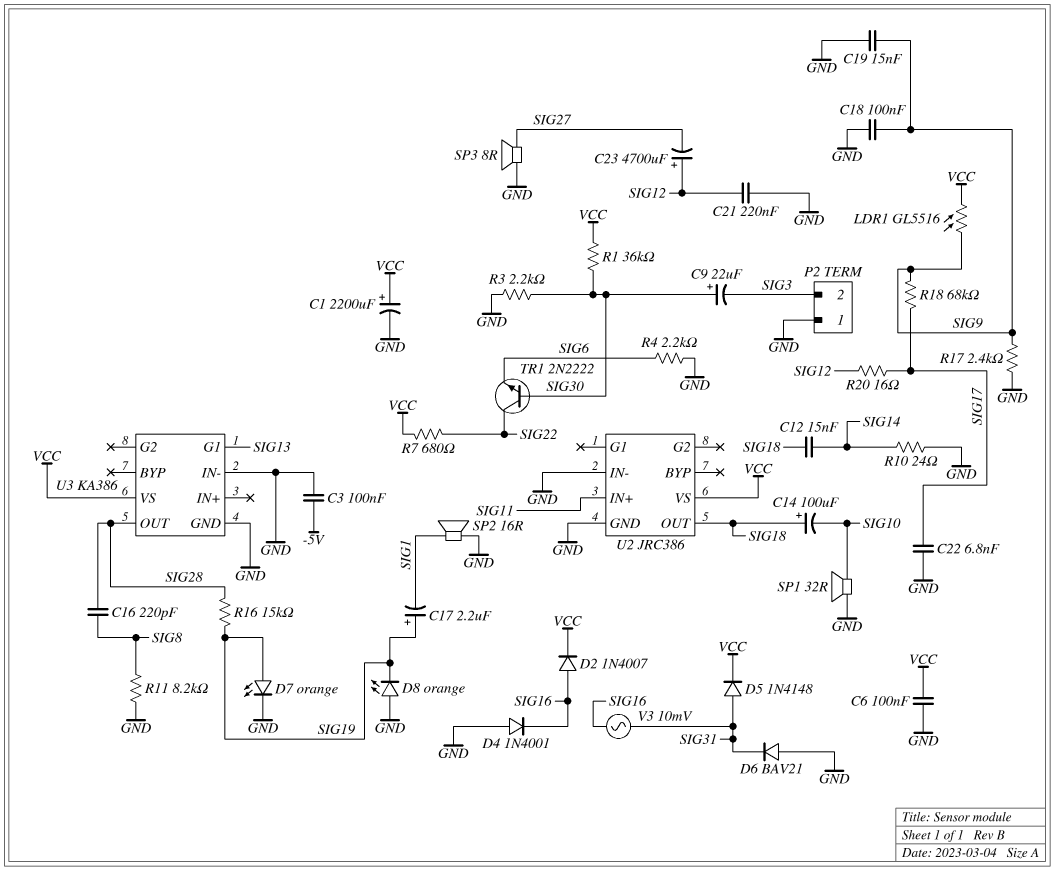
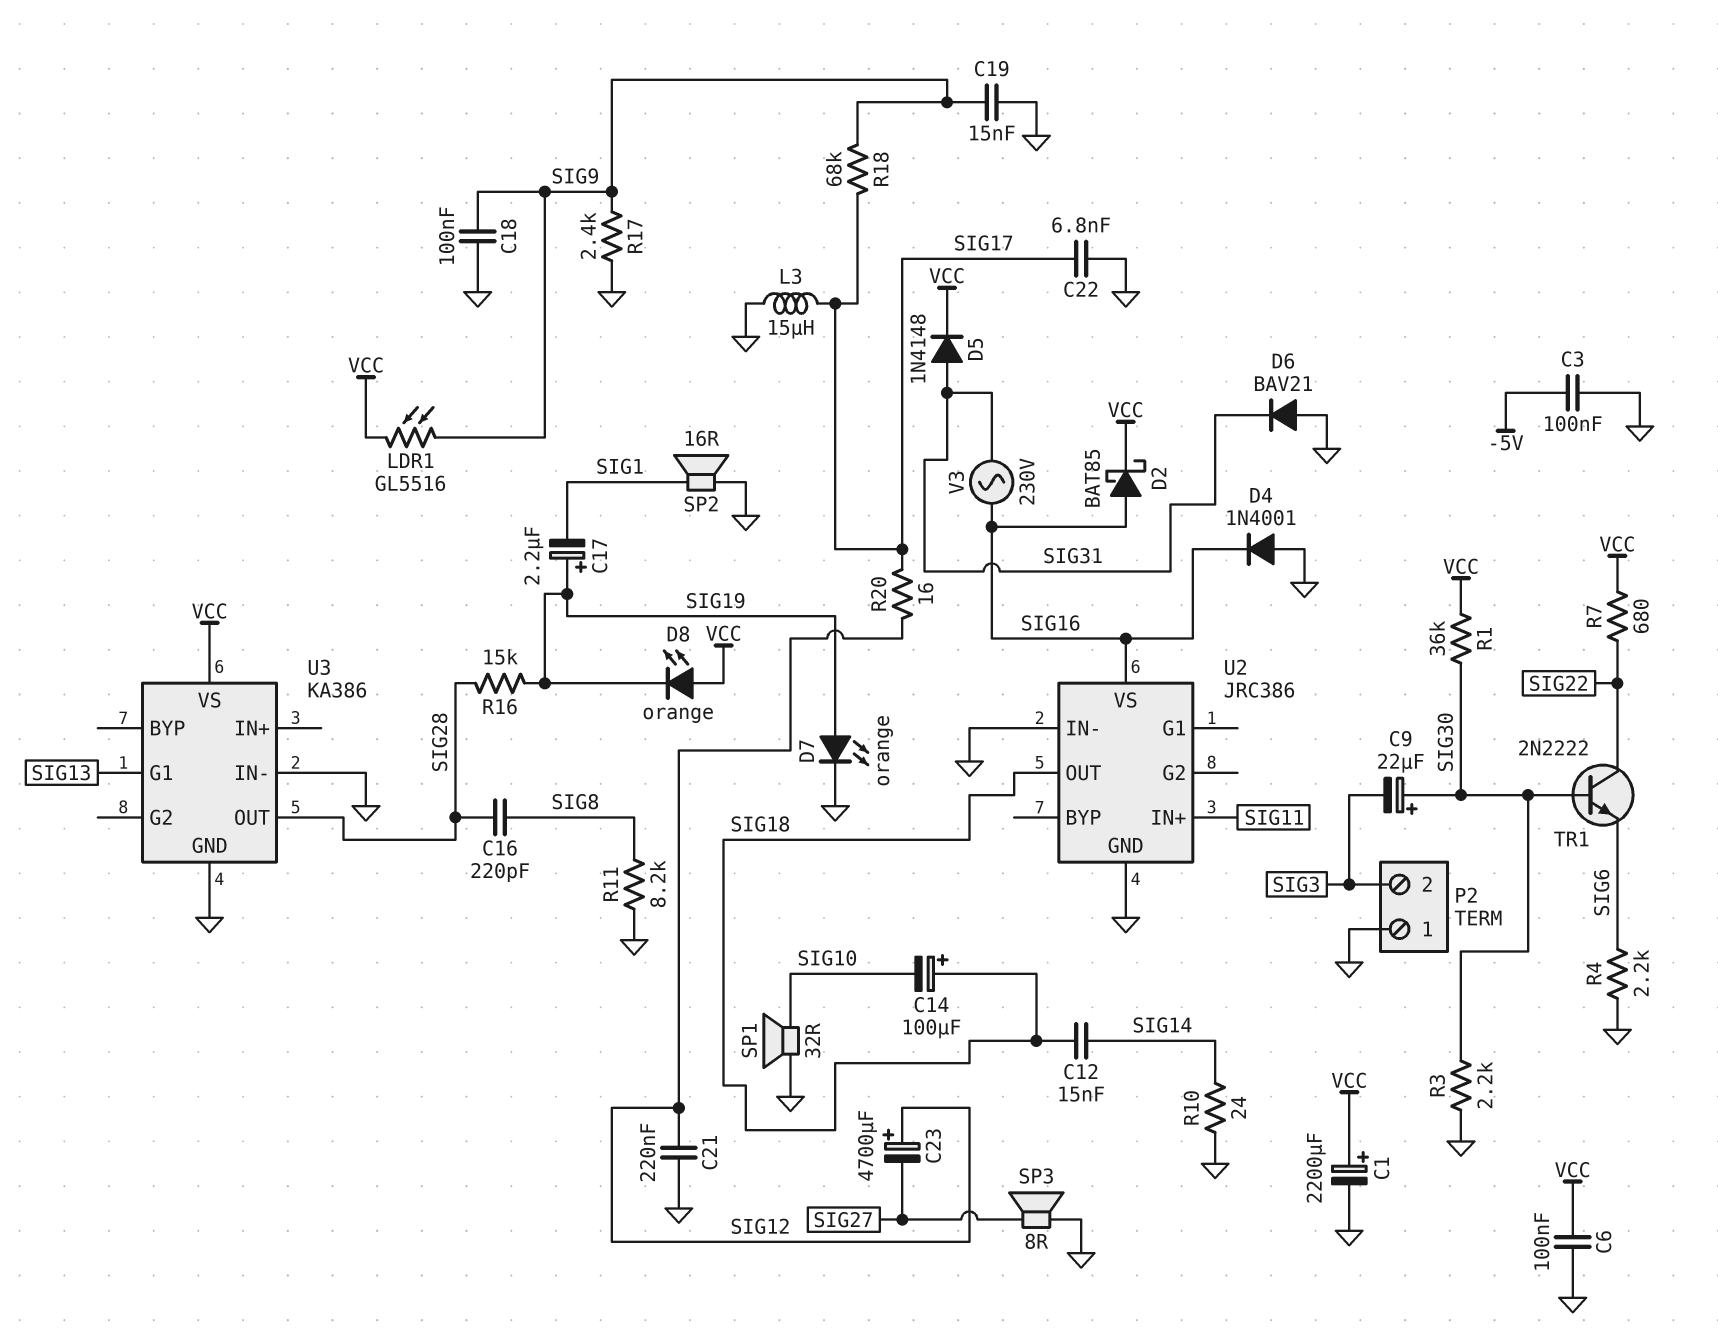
D2: diode 1N4007 (A SIG16, K VCC) -> schottky BAT85 (A SIG16, K VCC)
D8: LED orange (A GND, K SIG19) -> LED orange (A VCC, K SIG19)
L3: none -> 15uH (GND, SIG17)
U2 pin VS: VCC -> SIG16
V3: AC 10mV (SIG16, SIG31) -> AC 230V (SIG16, SIG31)

